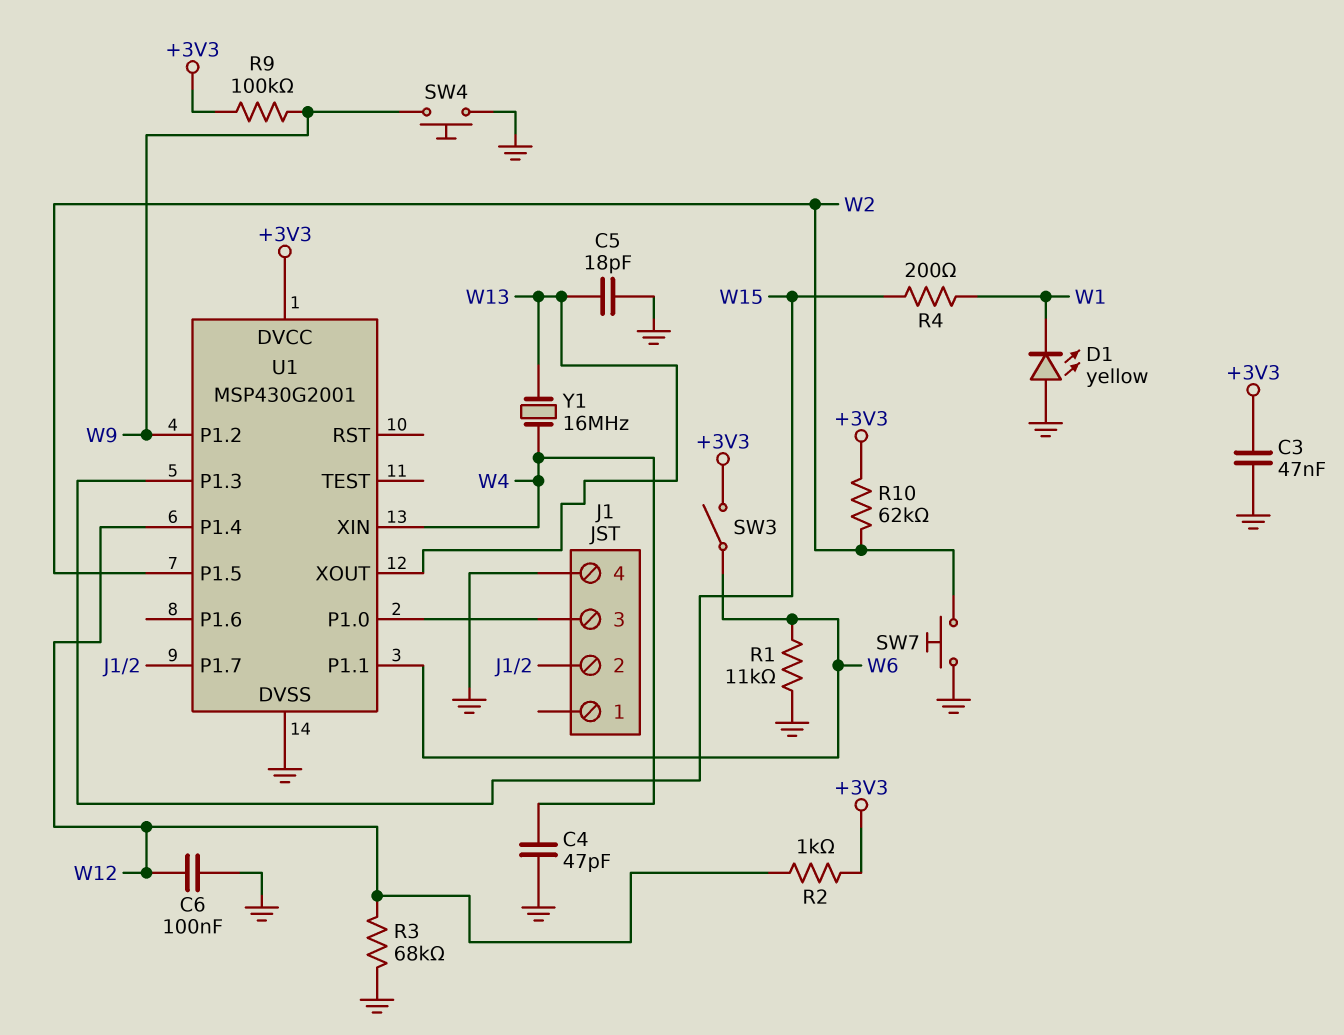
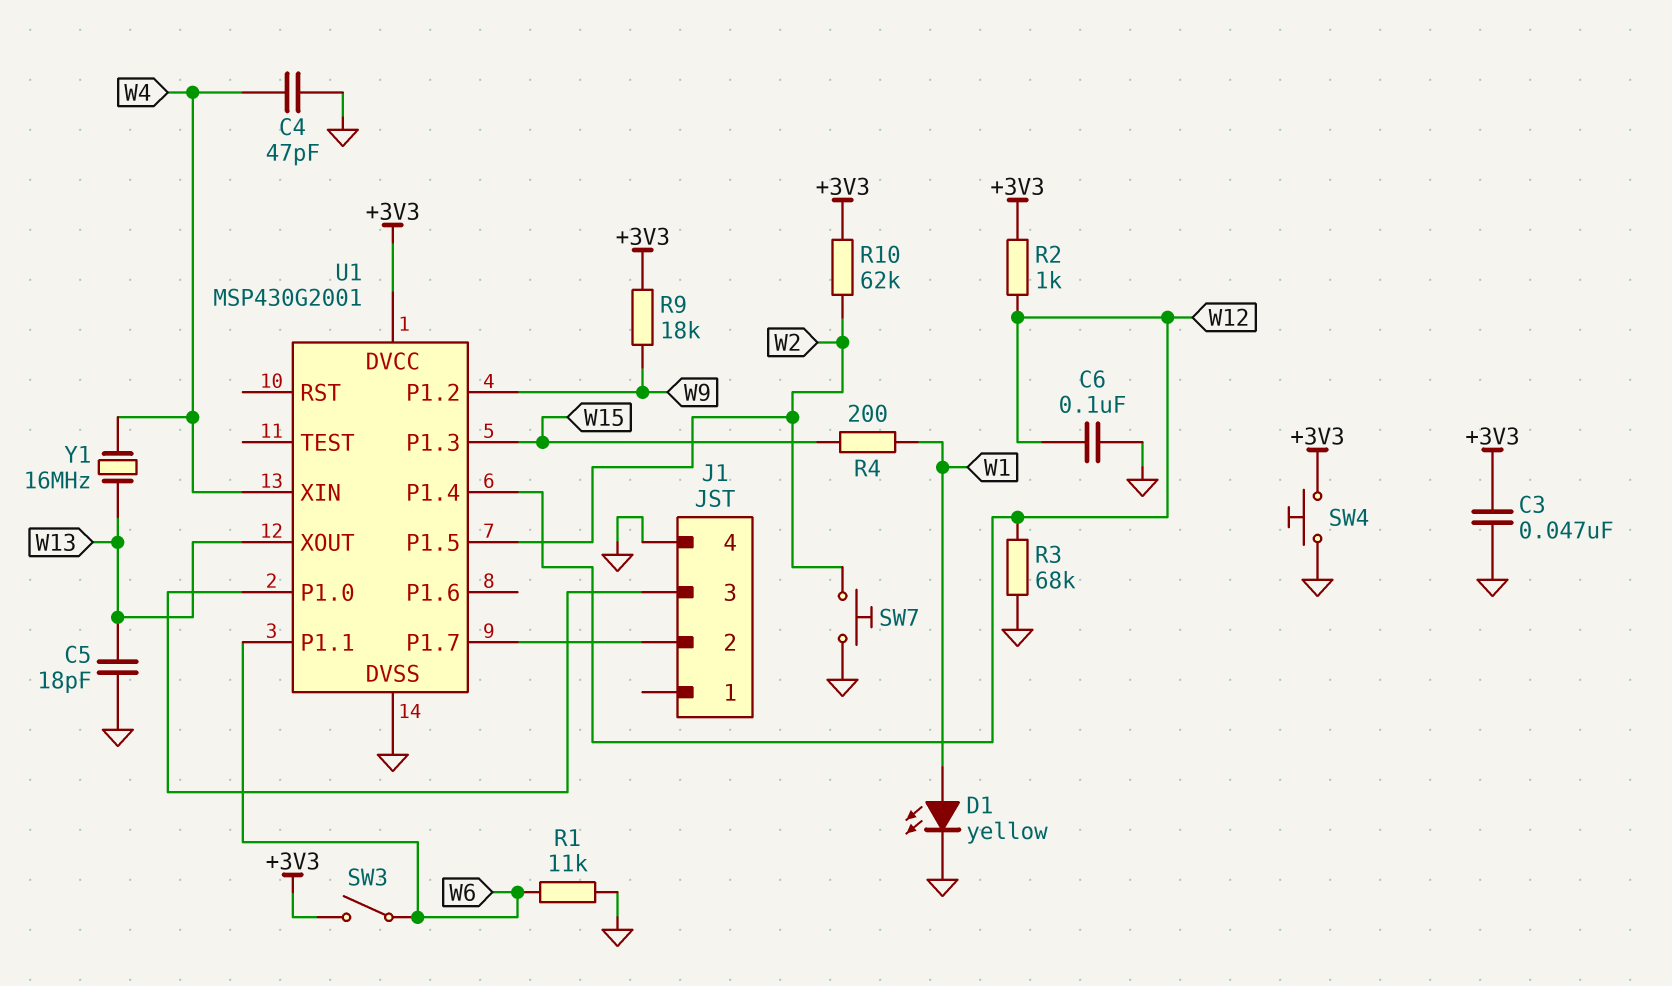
D1: LED yellow (A GND, K W1) -> LED yellow (A W1, K GND)
R9: 100k (+3V3, W9) -> 18k (+3V3, W9)
SW4: button (GND, W9) -> button (+3V3, GND)

